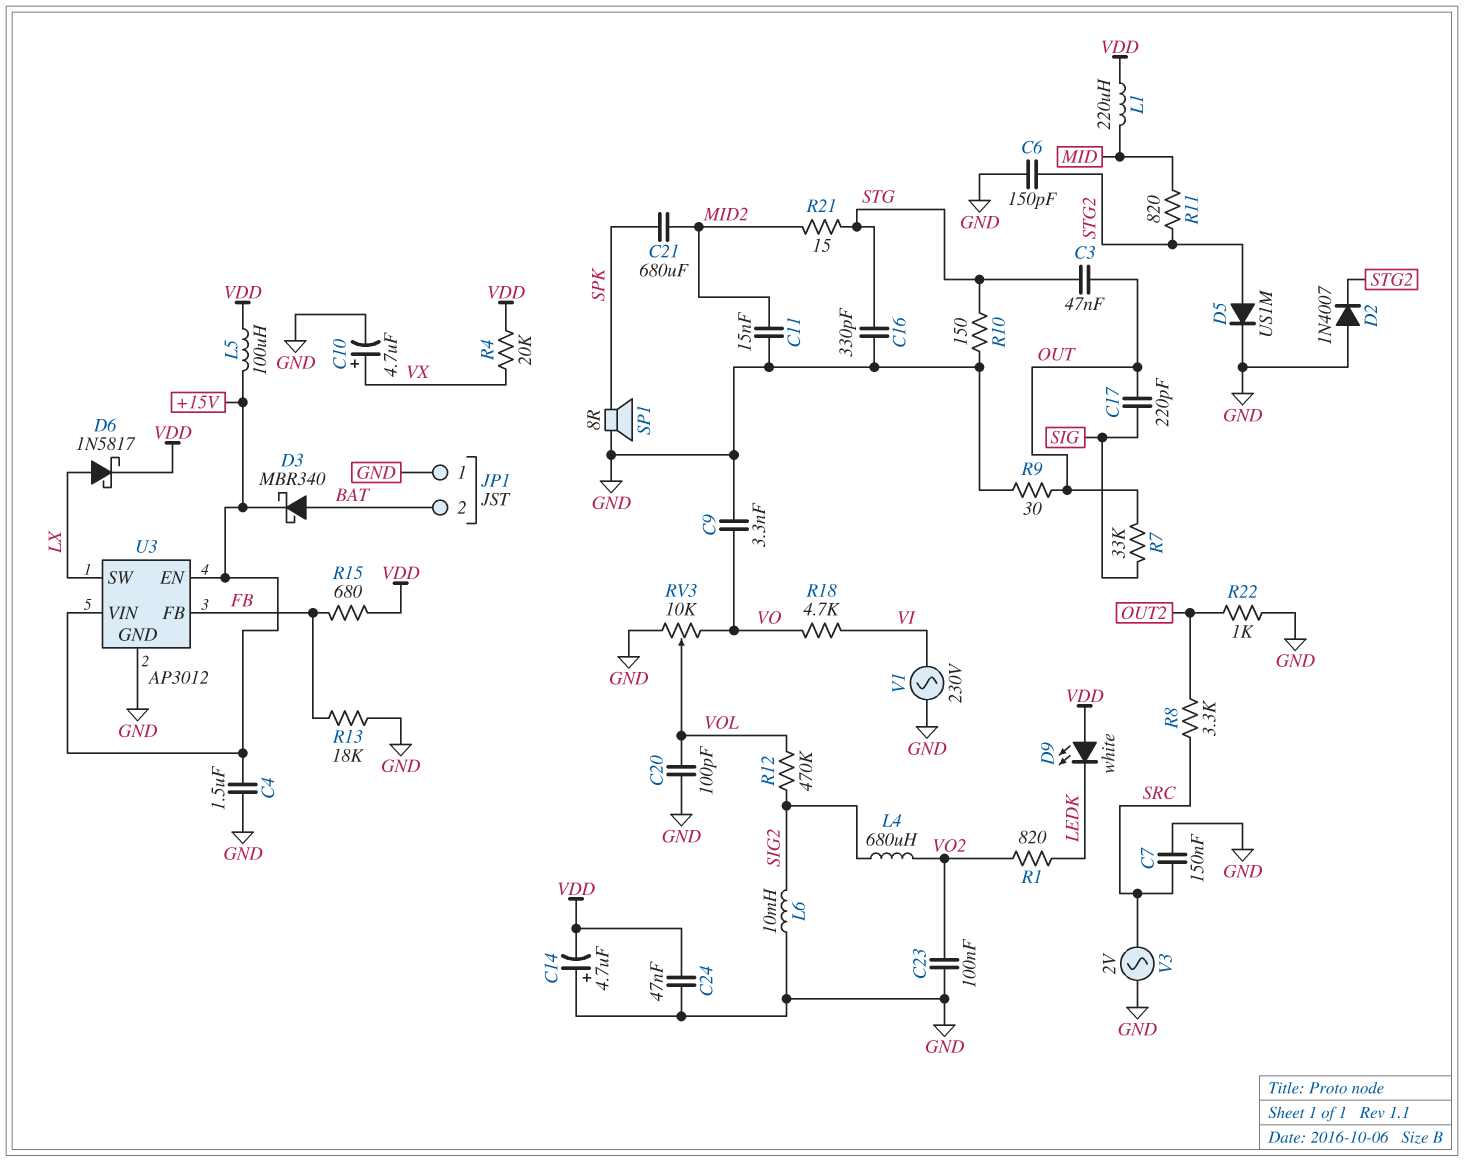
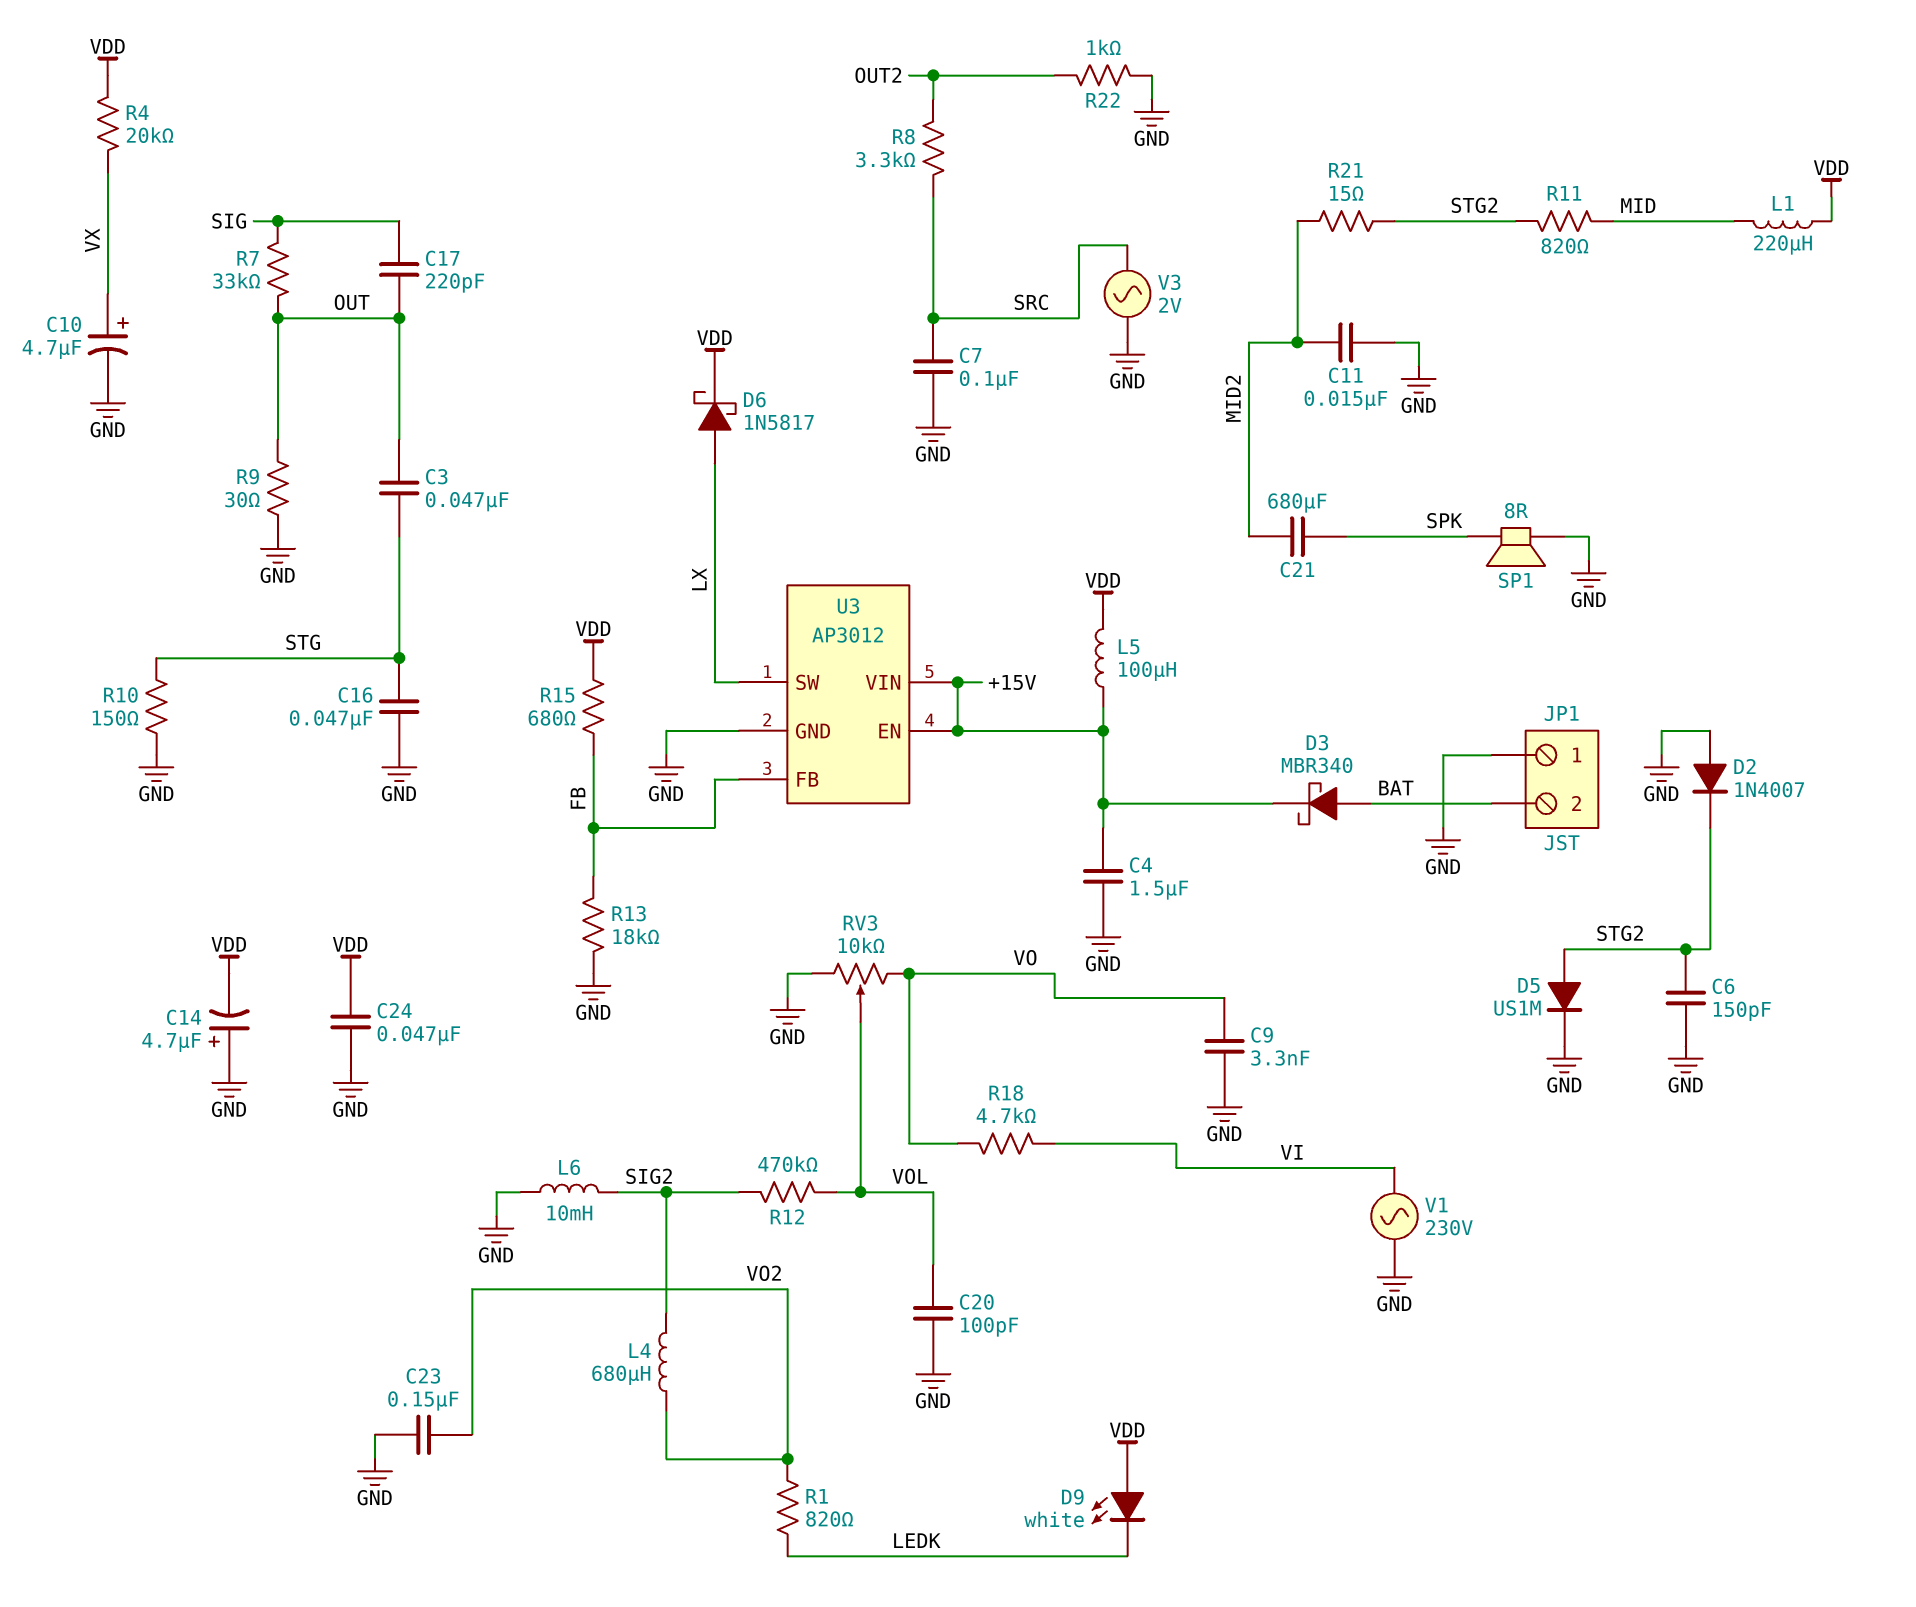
C7: 150nF (GND, SRC) -> 100nF (GND, SRC)
C16: 330pF (GND, STG) -> 47nF (GND, STG)
C23: 100nF (GND, VO2) -> 150nF (GND, VO2)
R21: 15 (MID2, STG) -> 15 (MID2, STG2)

